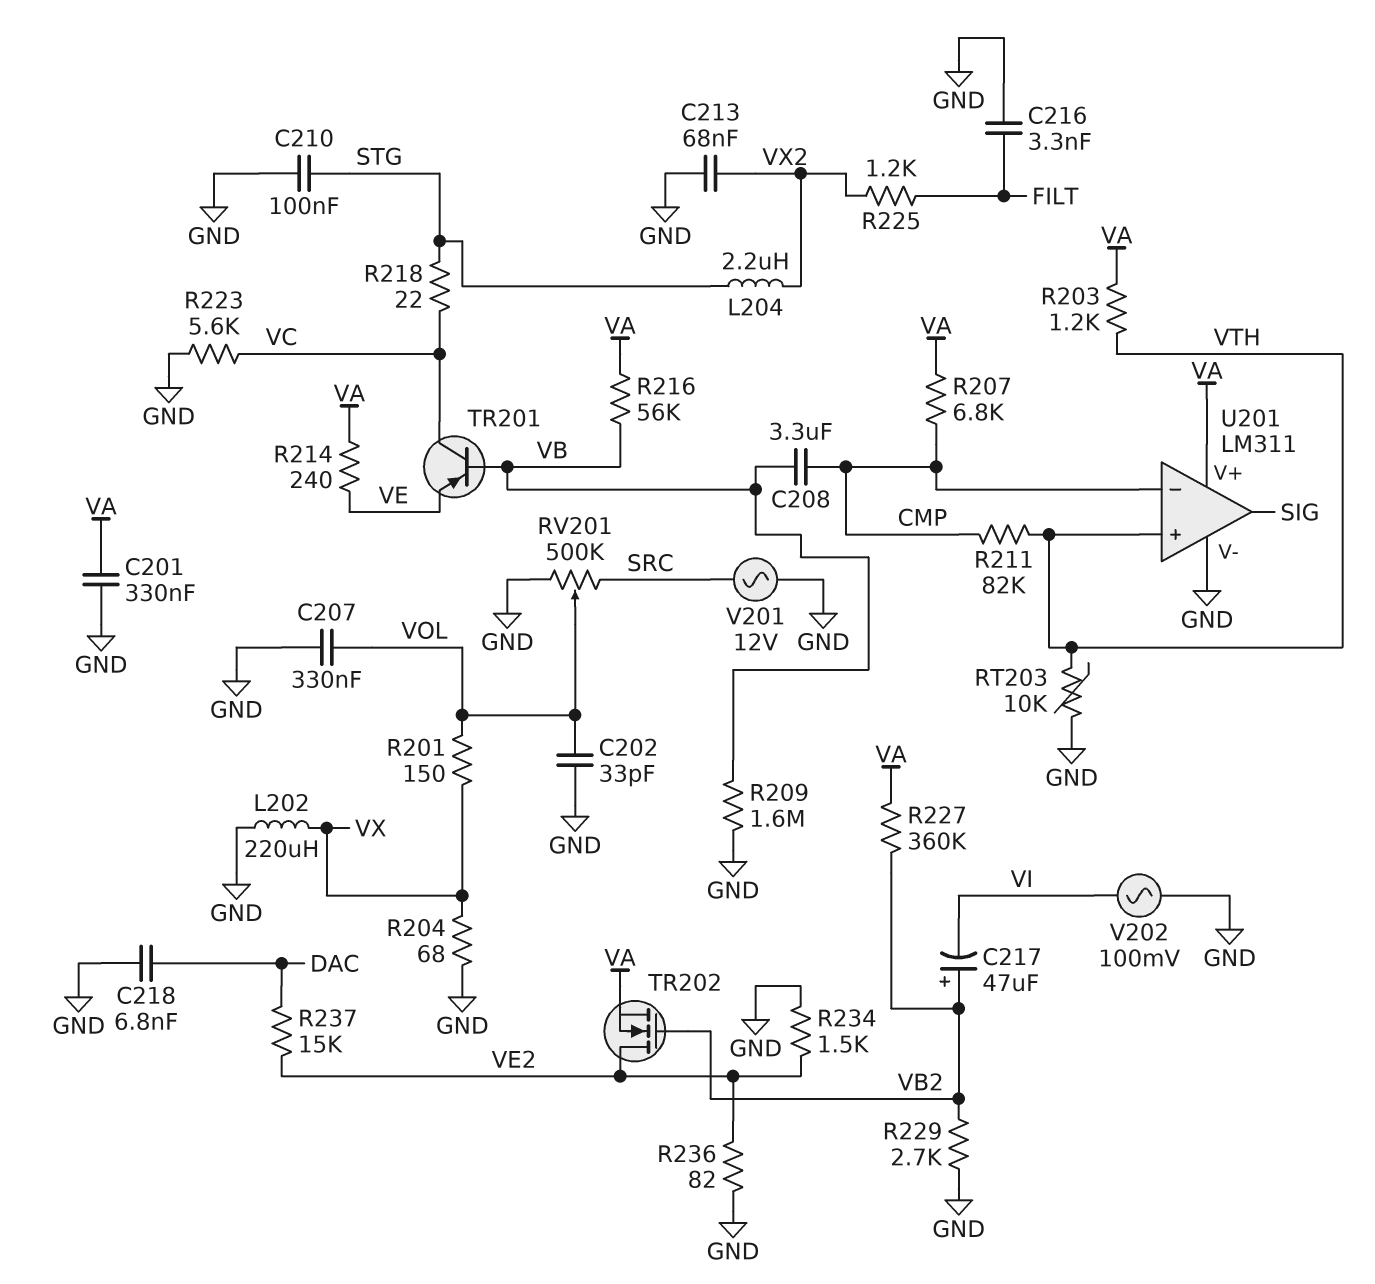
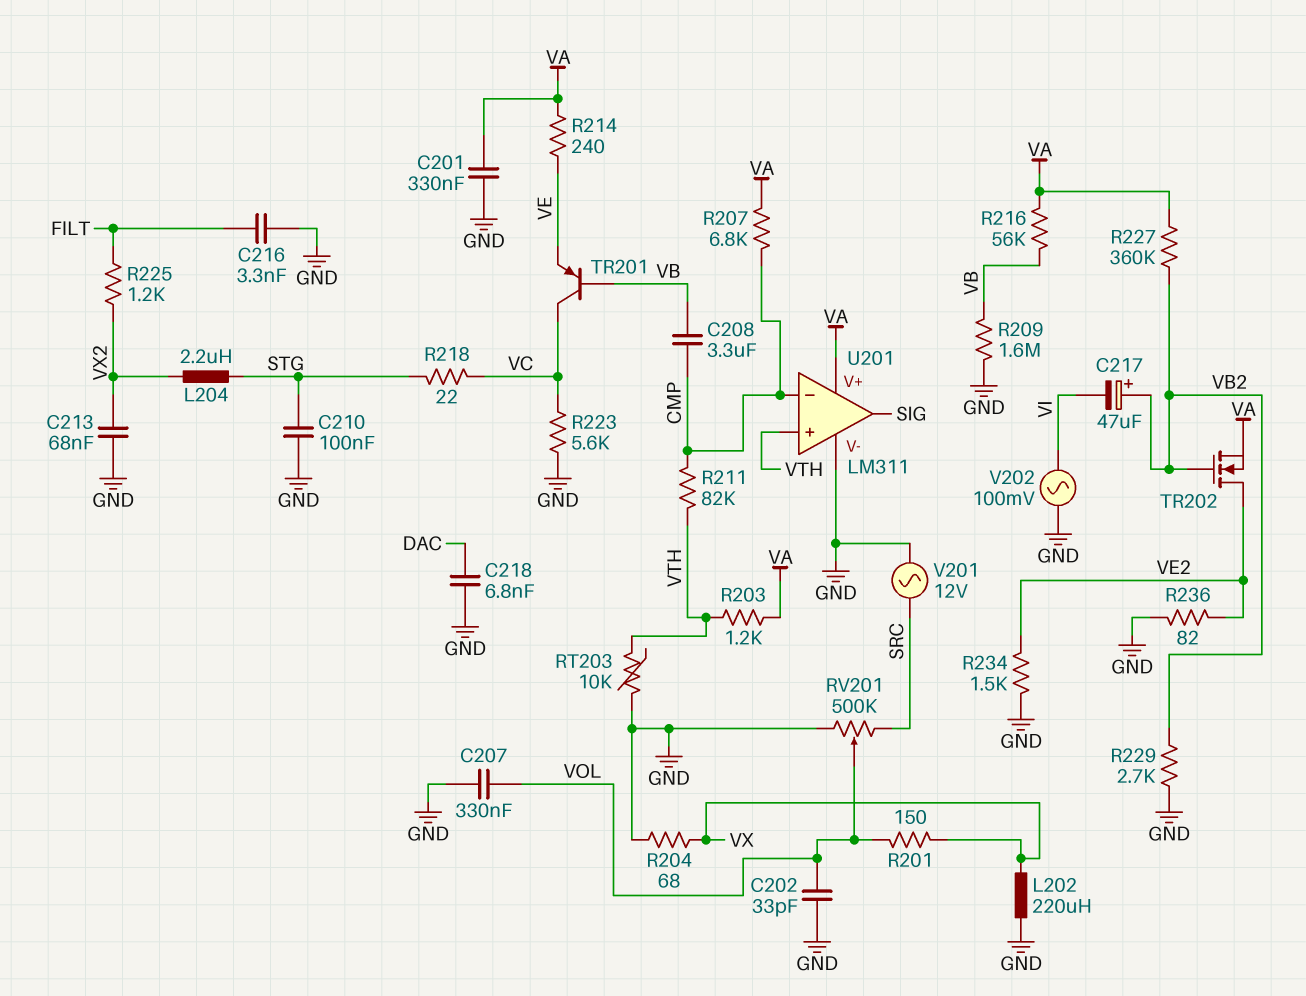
R237: 15k (DAC, VE2) -> none

